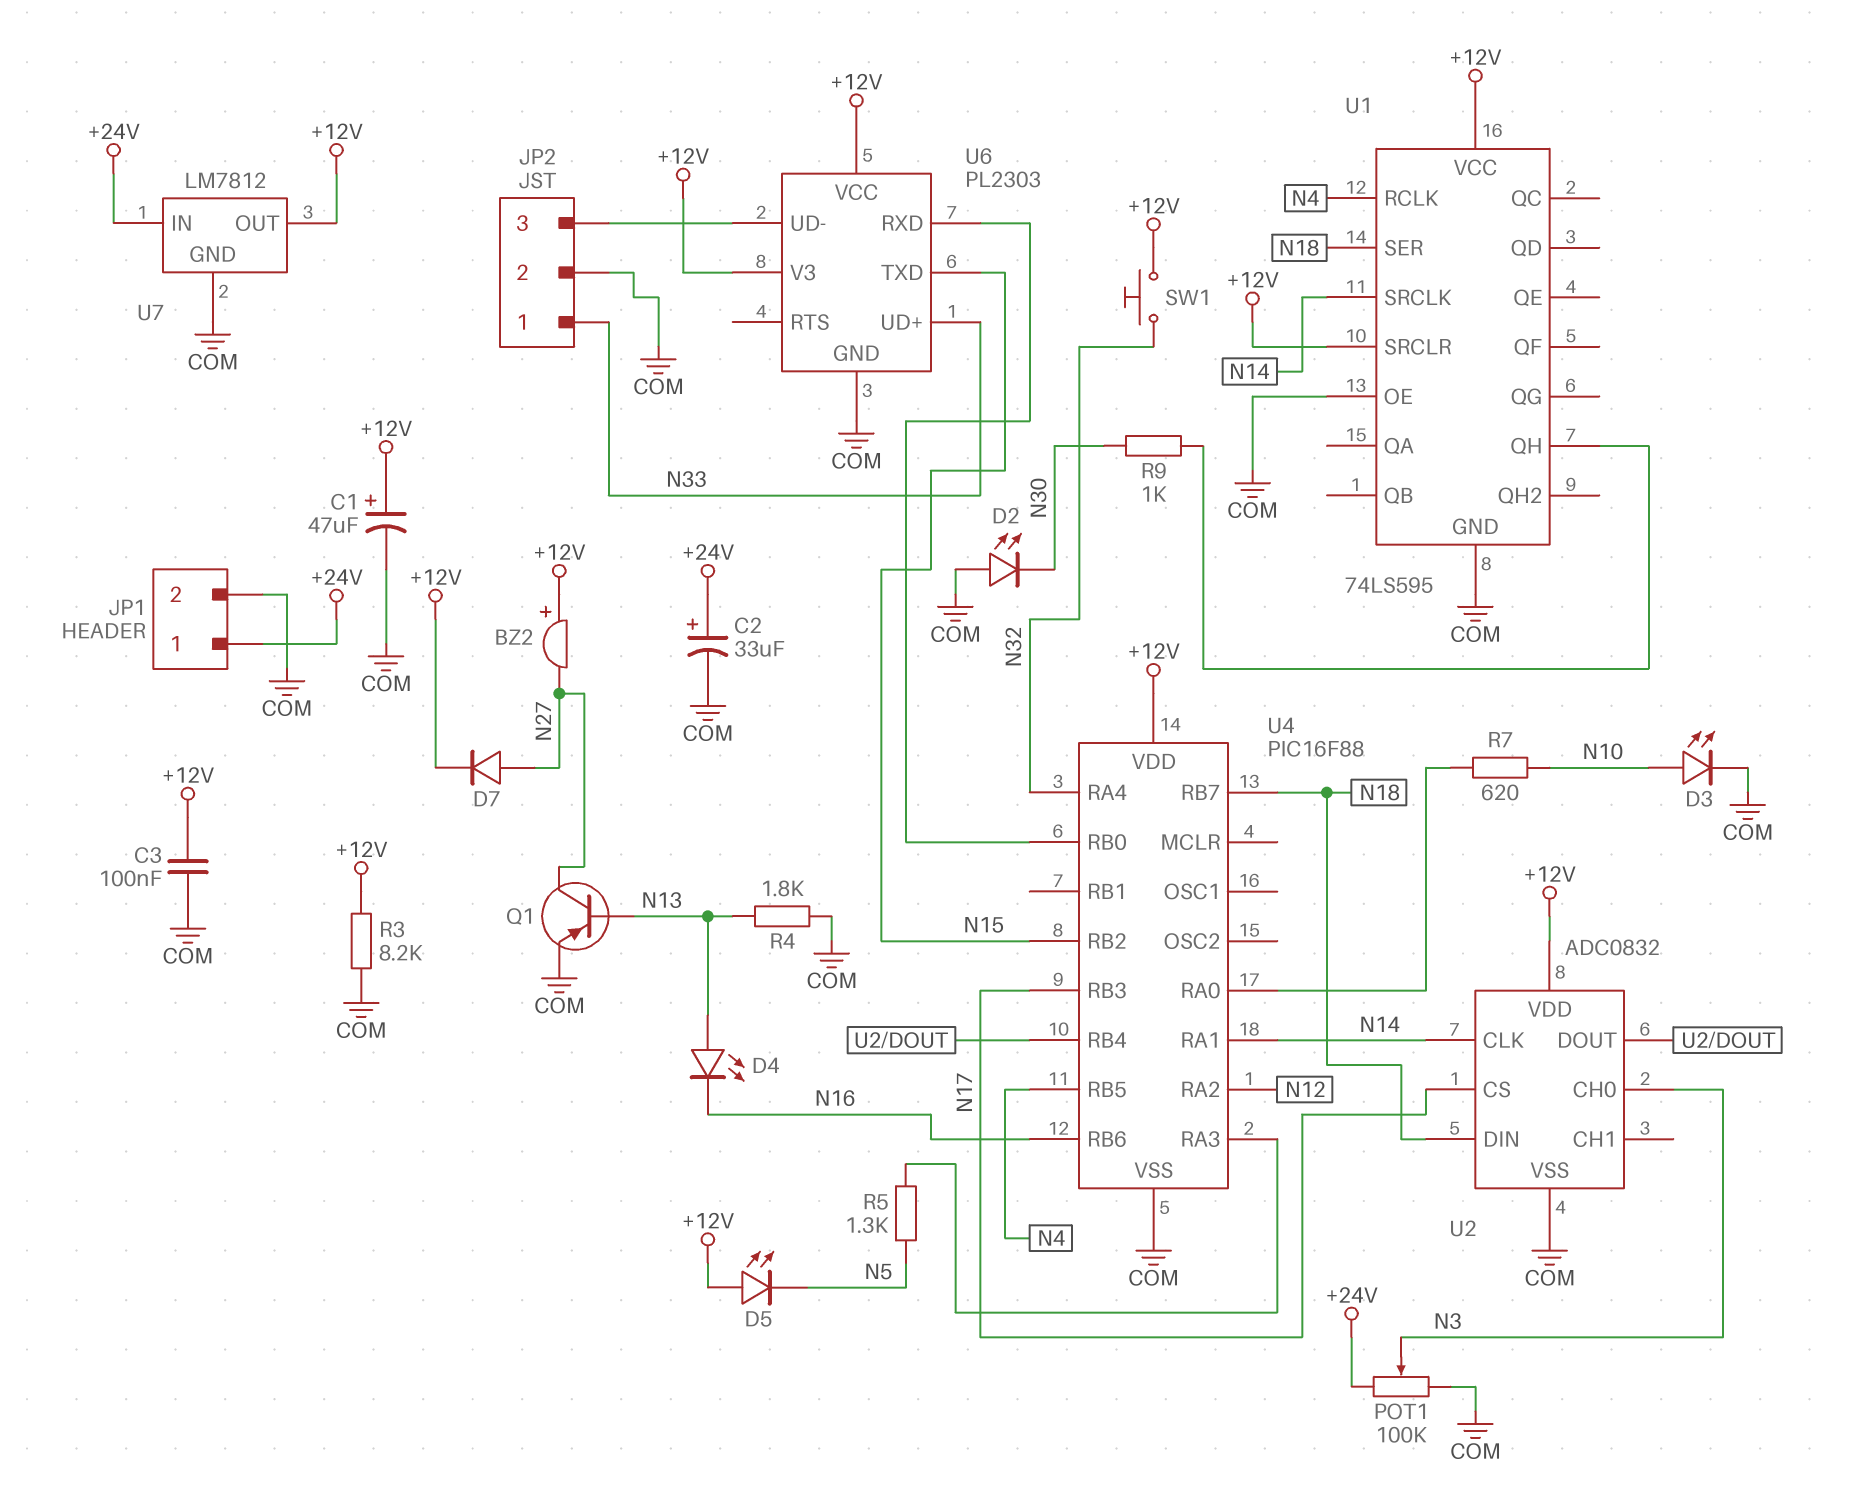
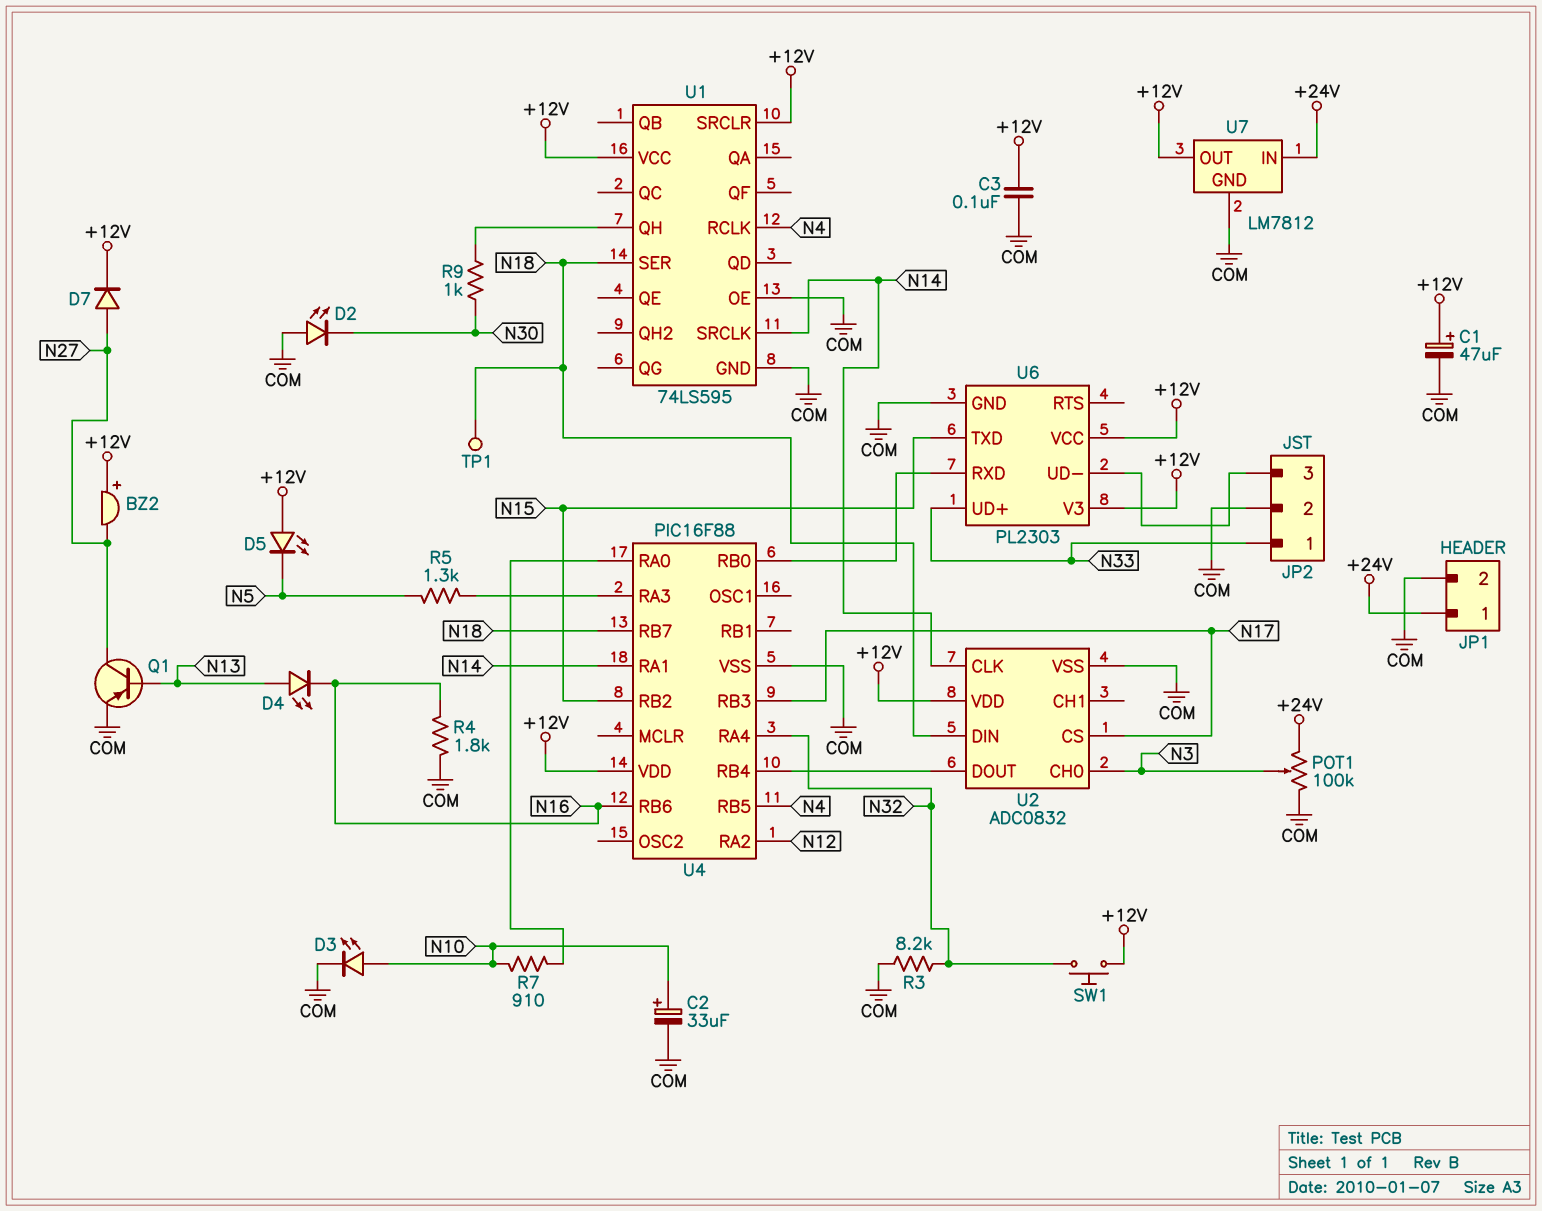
C2: 33uF (plus +24V, minus COM) -> 33uF (plus N10, minus COM)
R3: 8.2k (+12V, COM) -> 8.2k (COM, N32)
R4: 1.8k (COM, N13) -> 1.8k (COM, N16)
R7: 620 (N10, U4/RA0) -> 910 (N10, U4/RA0)
TP1: none -> test point (N18)

